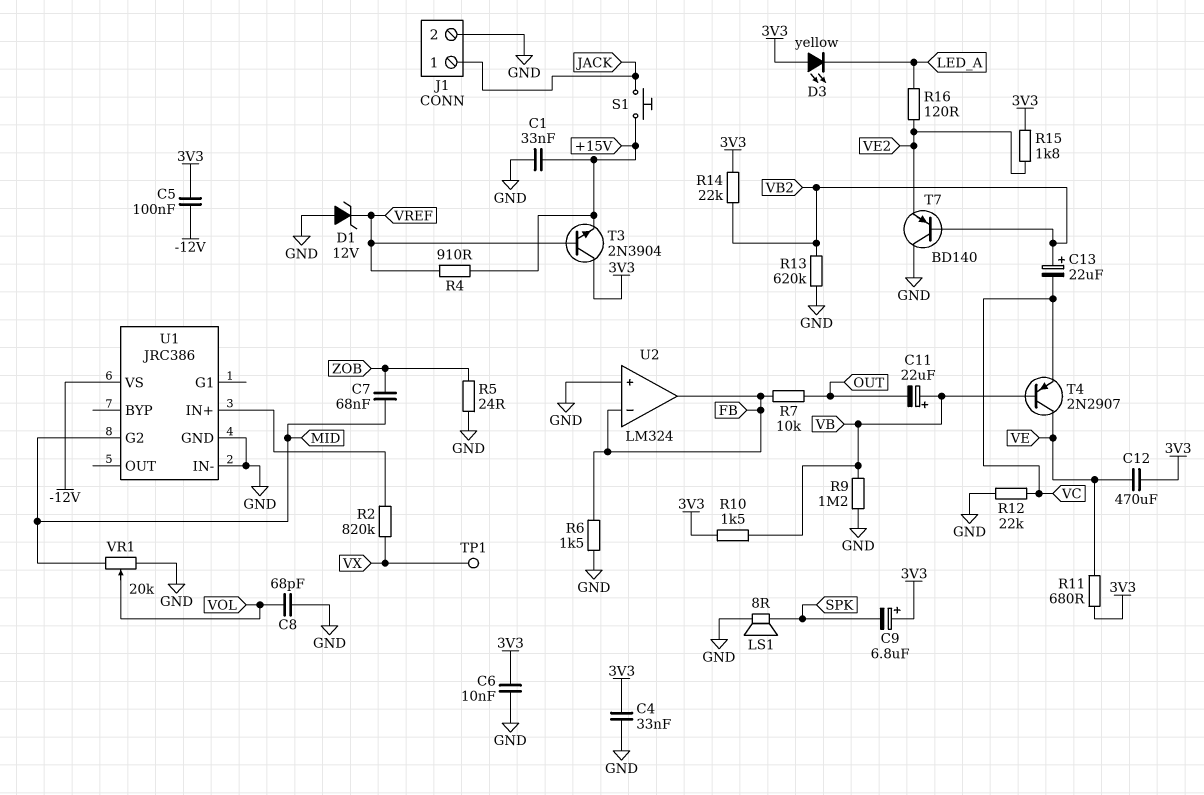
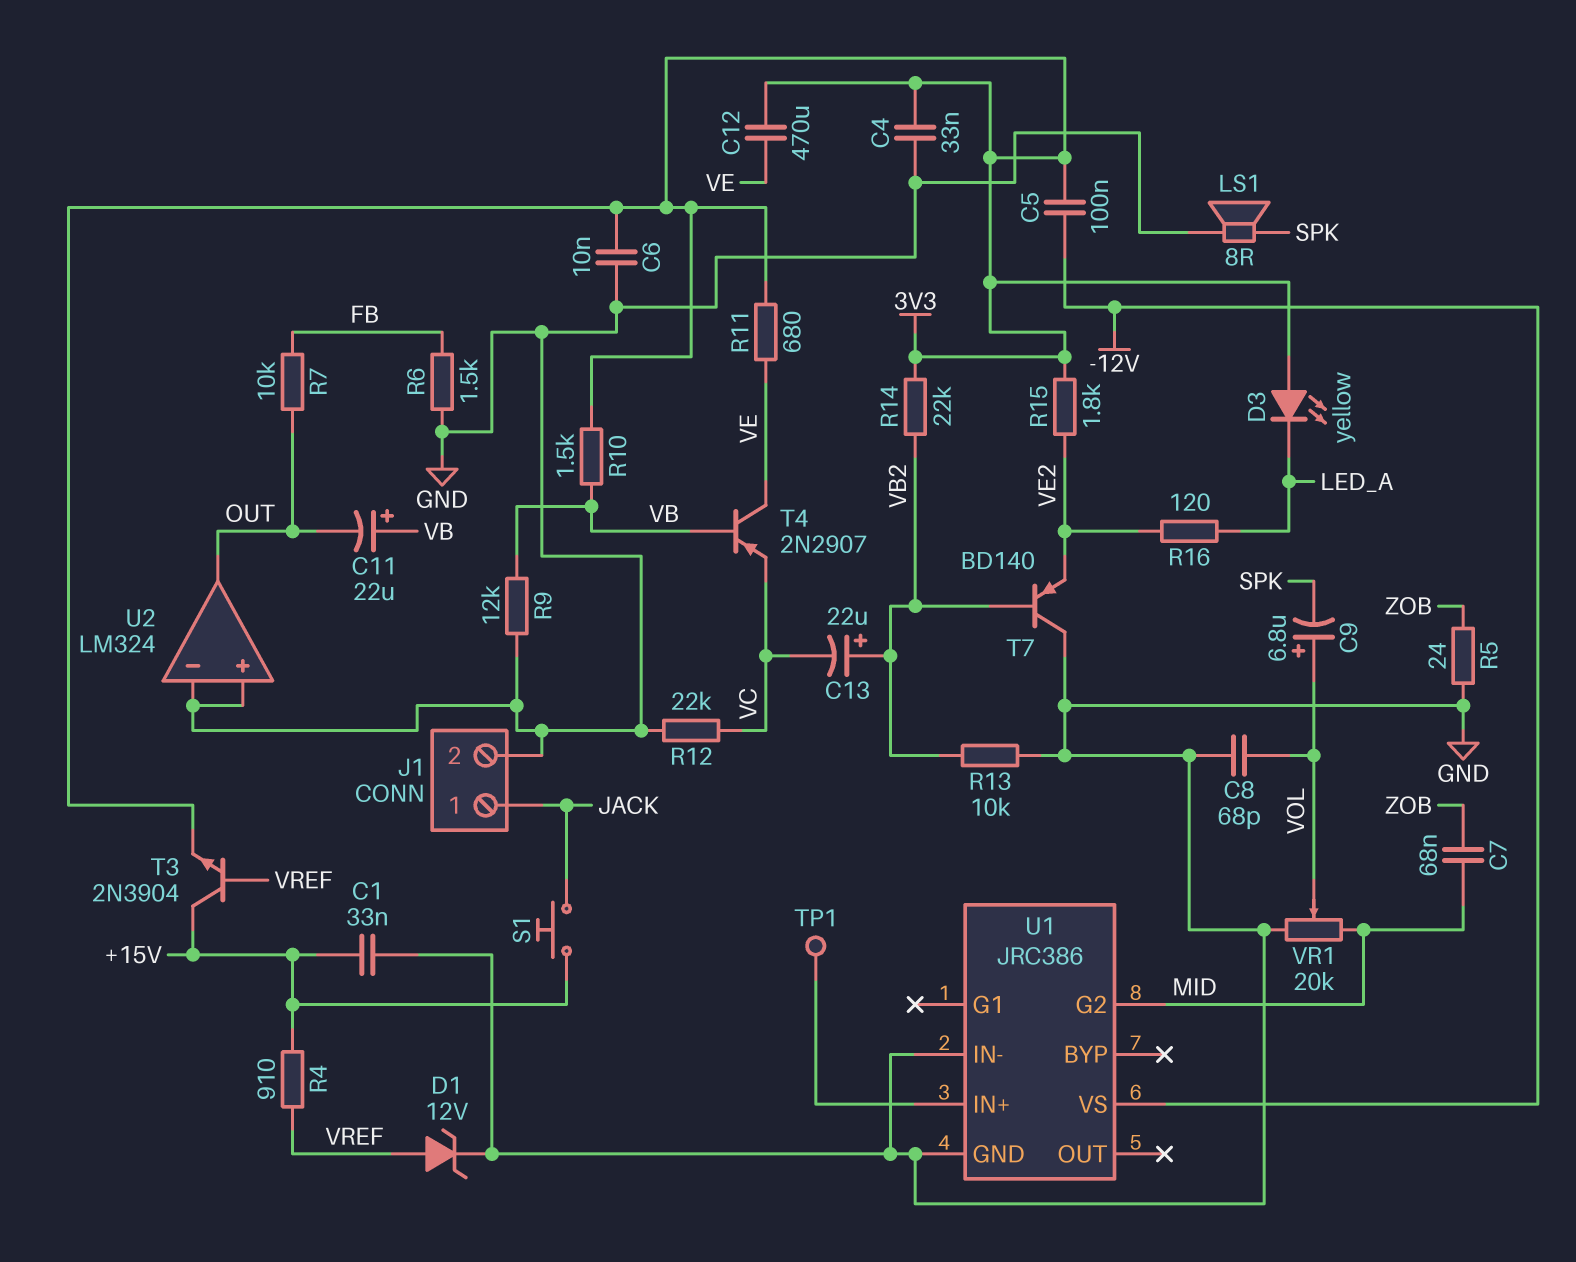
C9: 6.8uF (plus 3V3, minus SPK) -> 6.8uF (plus VOL, minus SPK)
D1: zener 12V (A GND, K VREF) -> zener 12V (A VREF, K GND)
R2: 820k (U1/IN+, VX) -> none
R9: 1.2M (GND, VB) -> 12k (GND, VB)
R13: 620k (GND, VB2) -> 10k (GND, VB2)
T3: NPN 2N3904 (B VREF, C 3V3, E +15V) -> NPN 2N3904 (B VREF, C +15V, E 3V3)
TP1: test point (VX) -> test point (U1/IN+)
U2 pin in-: FB -> GND
U2 pin out: FB -> OUT

